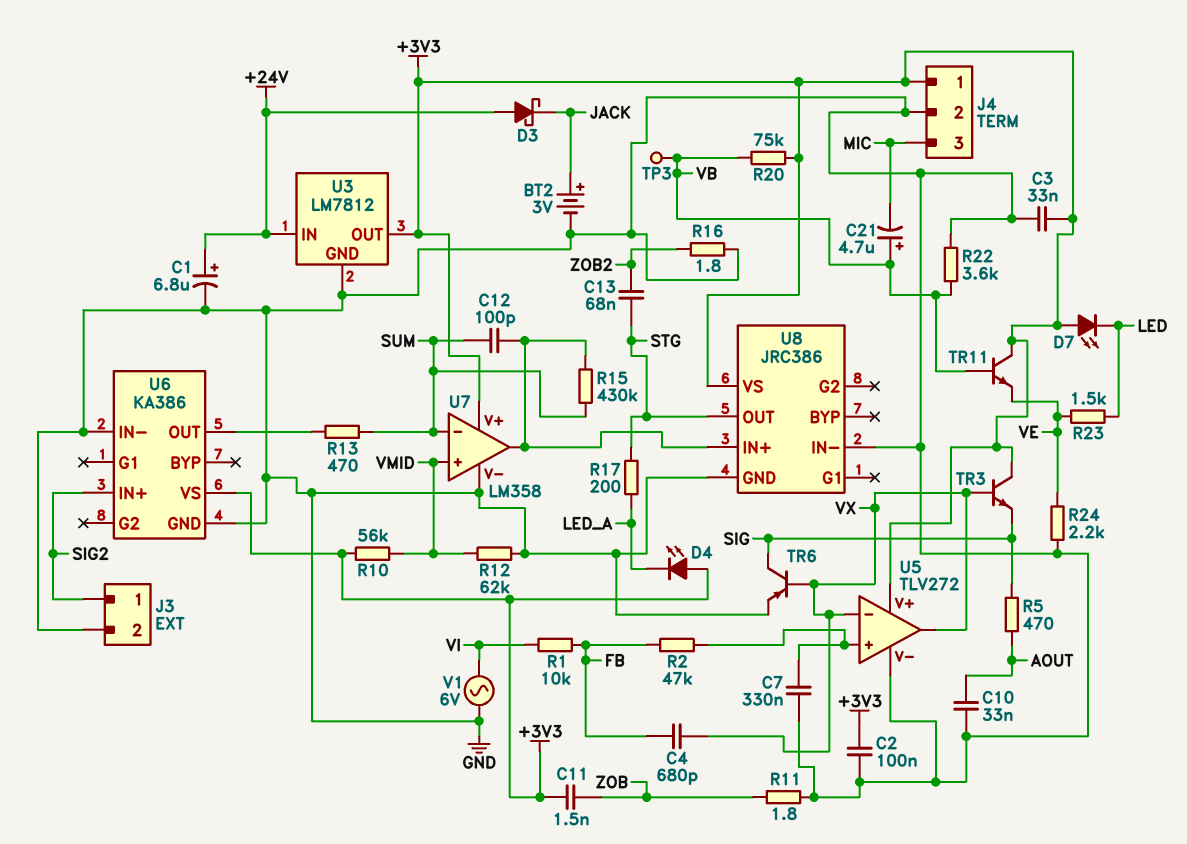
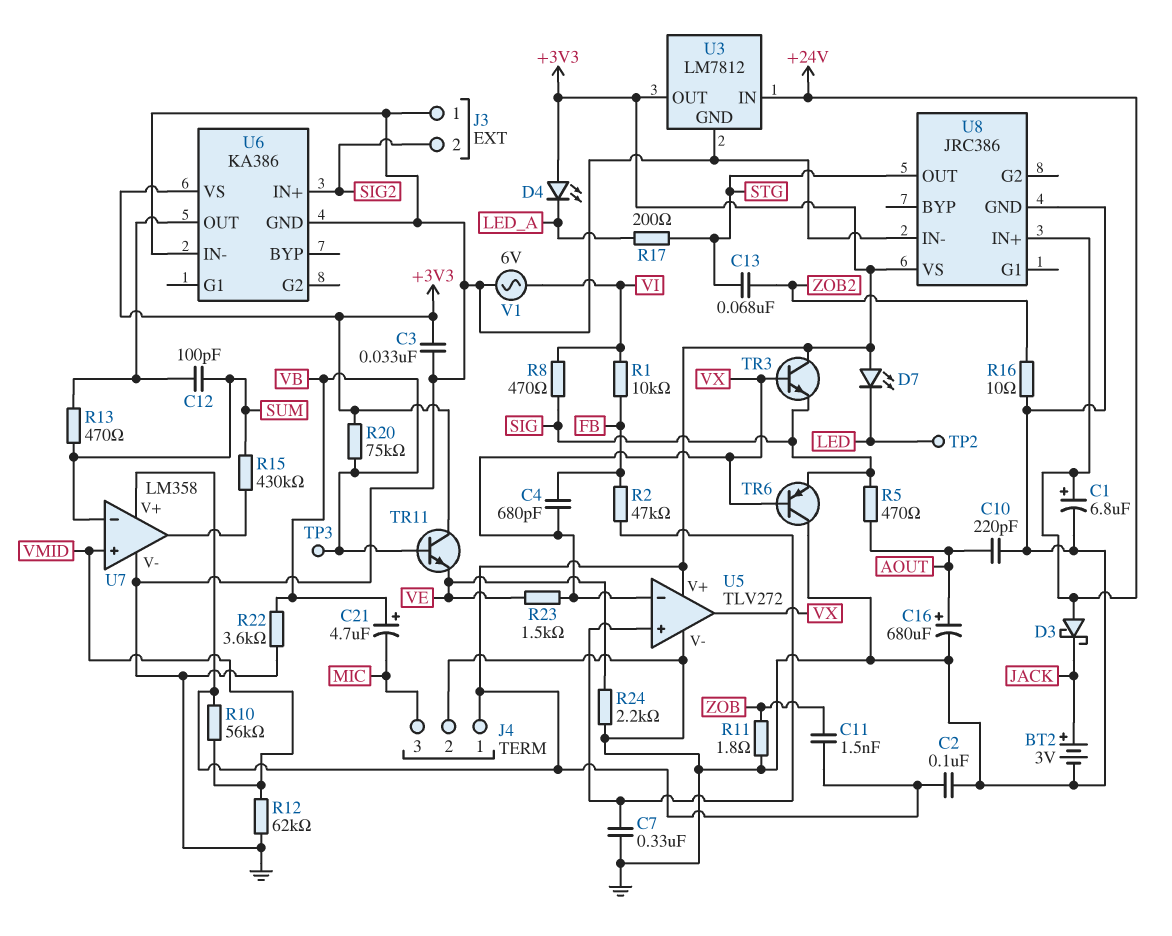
C10: 33nF (AOUT, GND) -> 220pF (AOUT, GND)
C12: 100pF (SUM, U7/out) -> 100pF (SUM, U6/OUT)
C16: none -> 680uF (plus AOUT, minus GND)
J3 pin 1: SIG2 -> GND
J3 pin 2: GND -> SIG2
R8: none -> 470 (SIG, VI)
R16: 1.8 (GND, ZOB2) -> 10 (GND, ZOB2)
R23: 1.5k (LED, VE) -> 1.5k (VE, VX)
TP2: none -> test point (LED)
TR6: PNP (B VX, C SIG, E GND) -> PNP (B VX, C GND, E SIG)
U8 pin IN+: U7/out -> +24V

